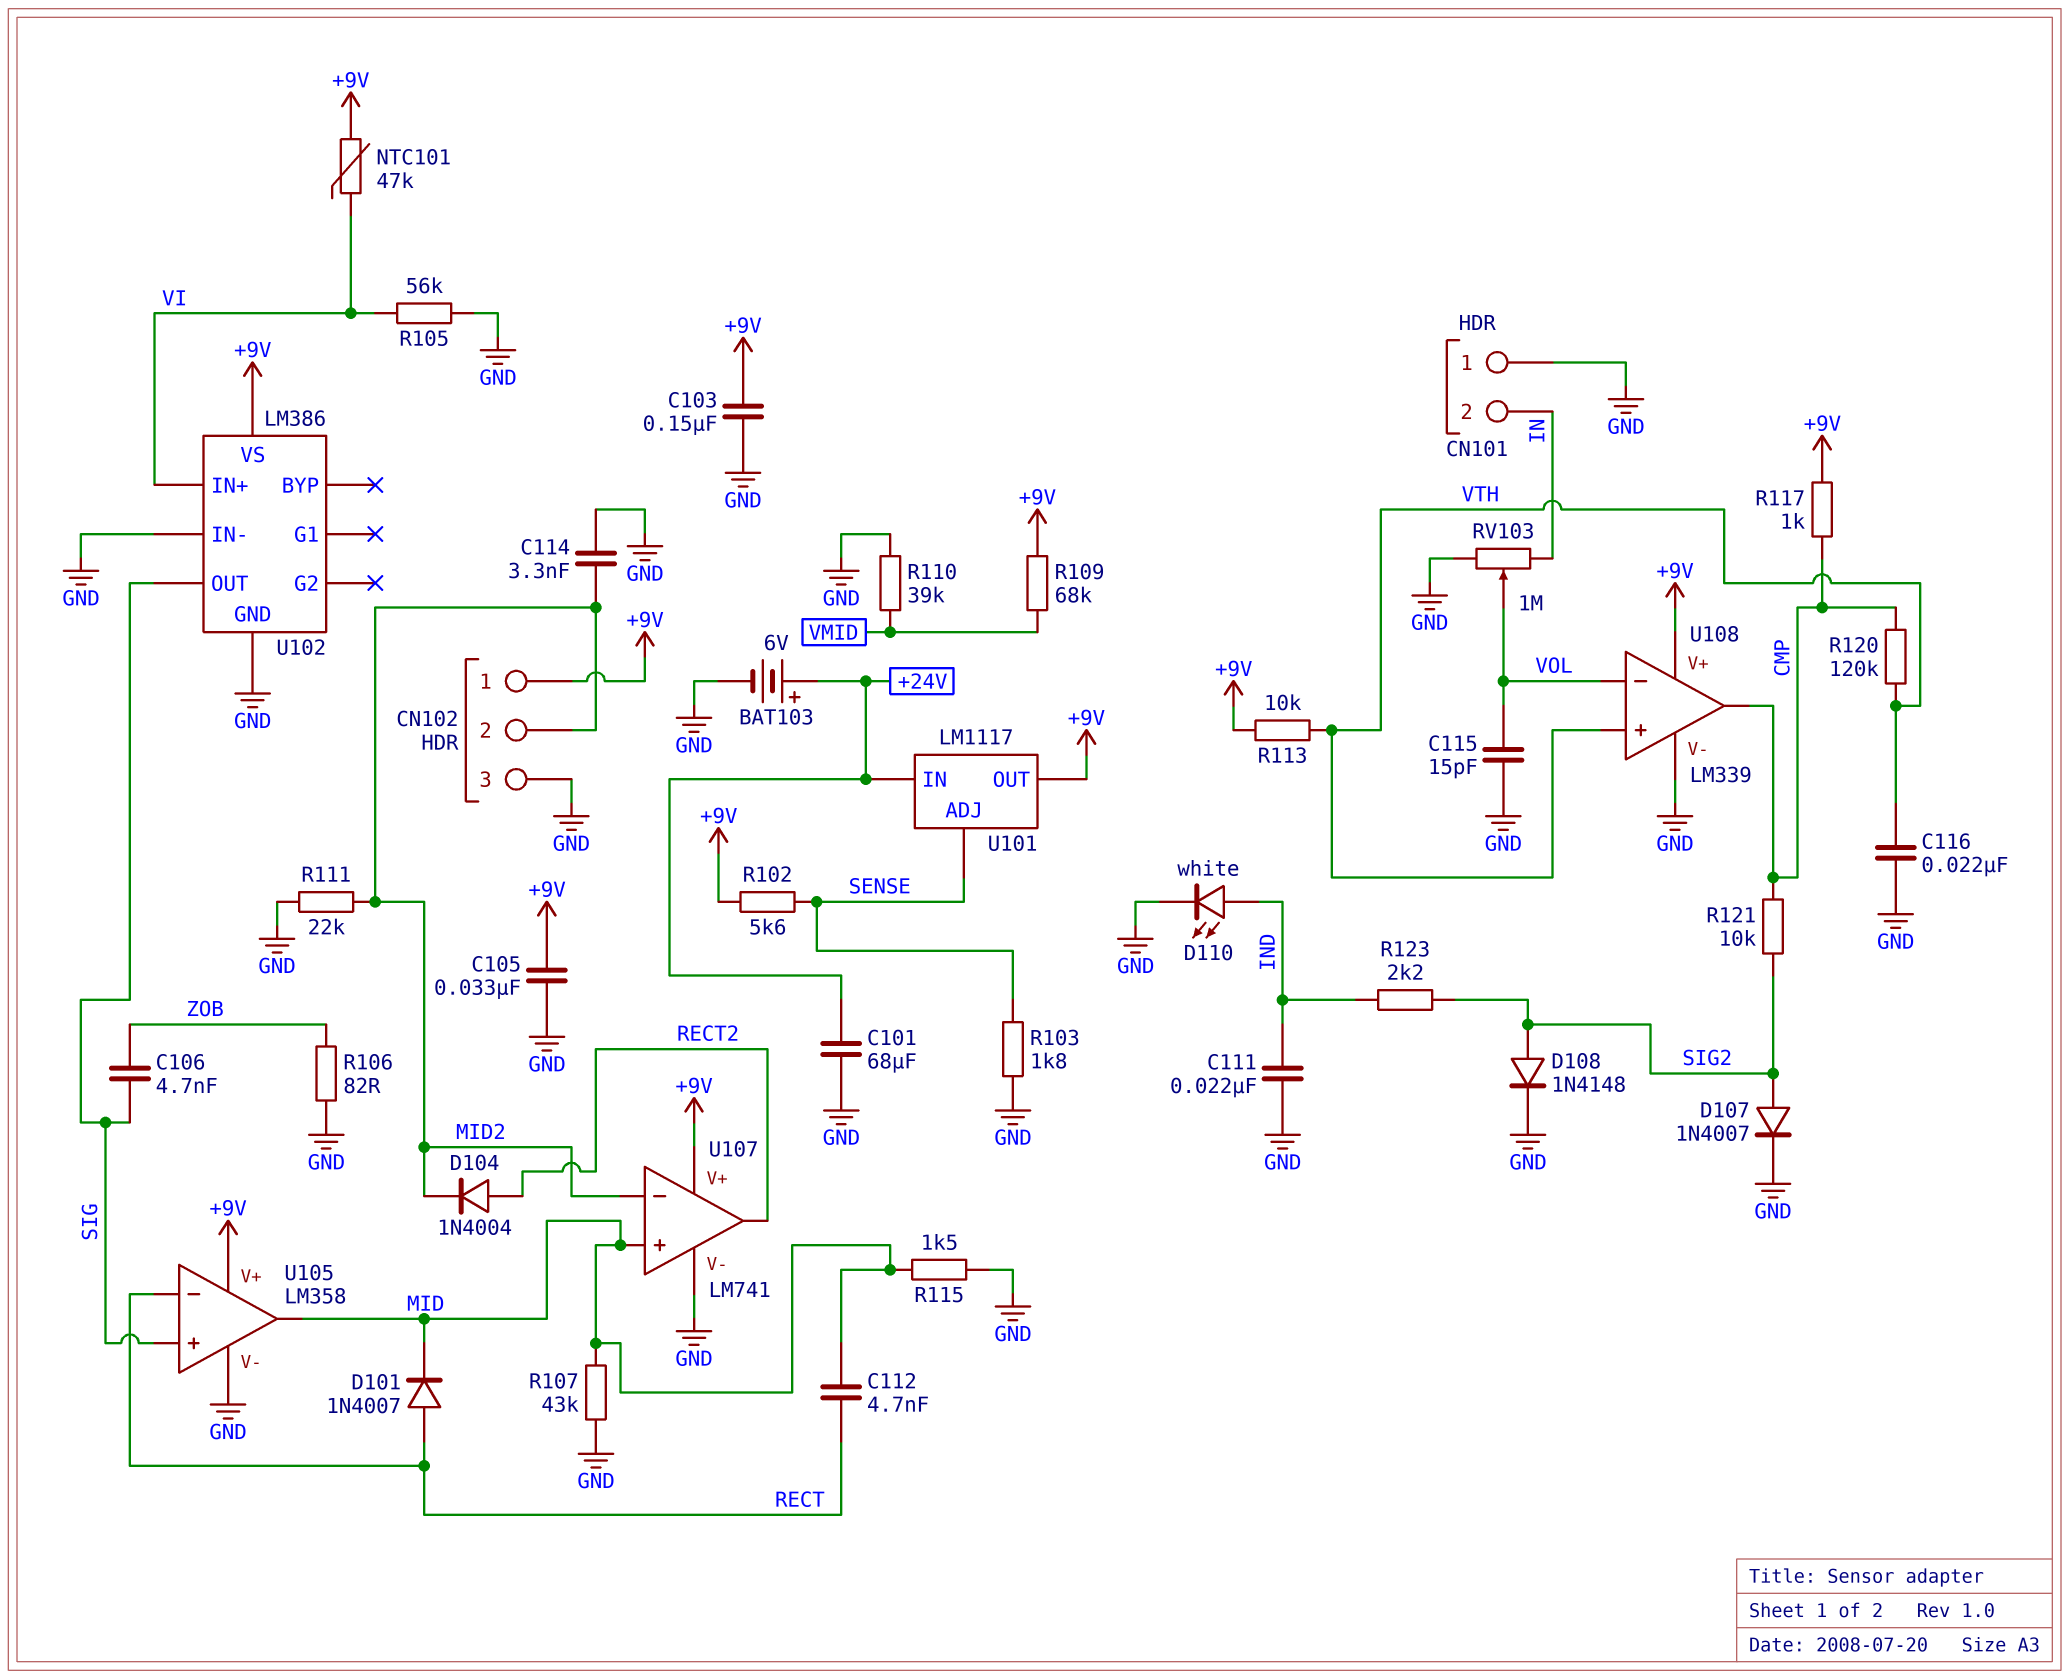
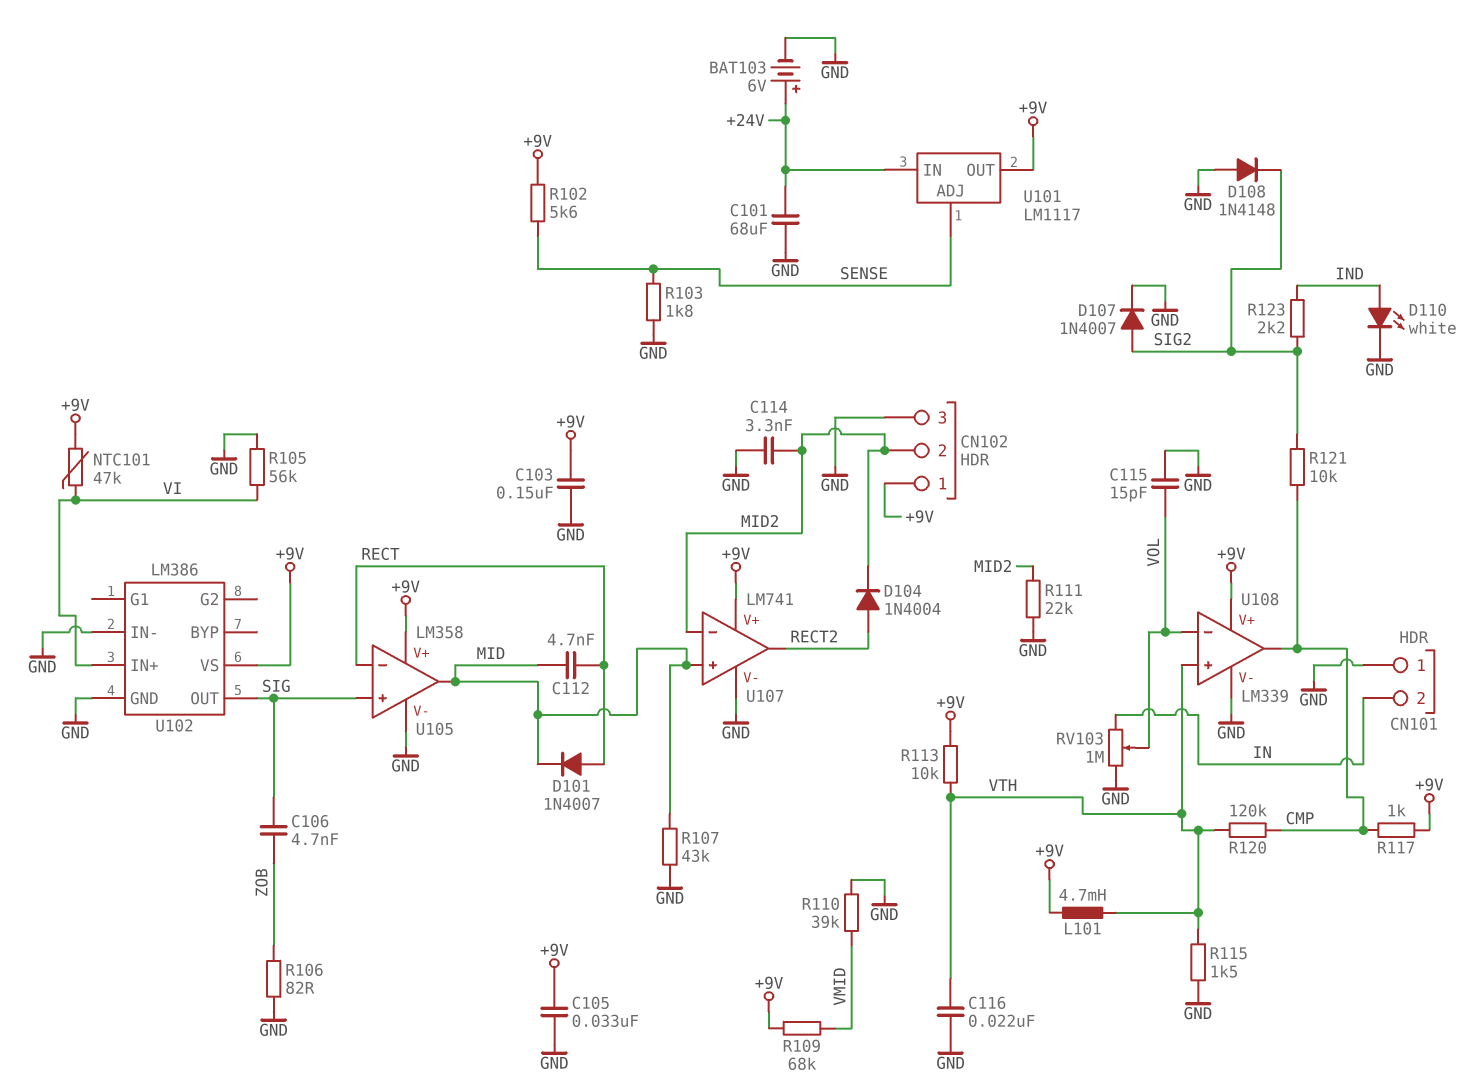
C111: 22nF (GND, IND) -> none
D108: diode 1N4148 (A SIG2, K GND) -> diode 1N4148 (A GND, K SIG2)
L101: none -> 4.7mH (+9V, VTH)
R115: 1.5k (GND, MID) -> 1.5k (GND, VTH)

